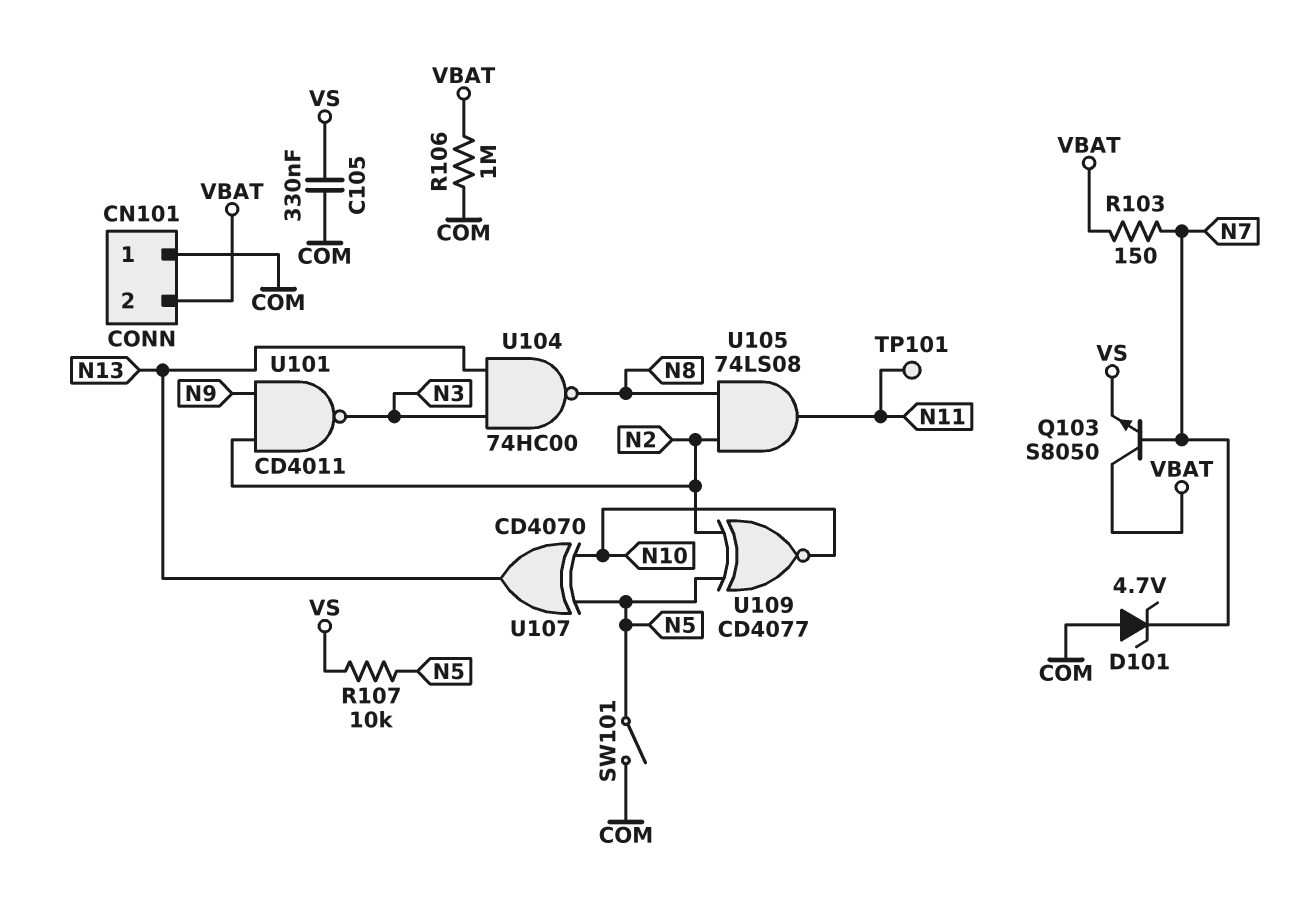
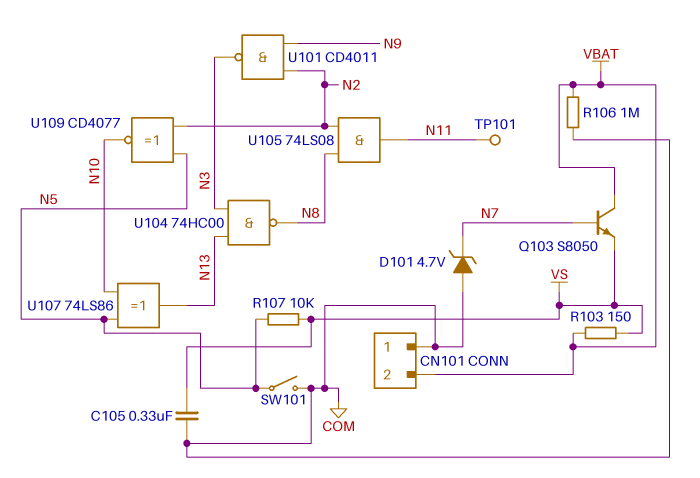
R103: 150 (N7, VBAT) -> 150 (VBAT, VS)
U107: XOR CD4070 (in N5, in N10, out N13) -> XOR 74LS86 (in N5, in N10, out N13)

